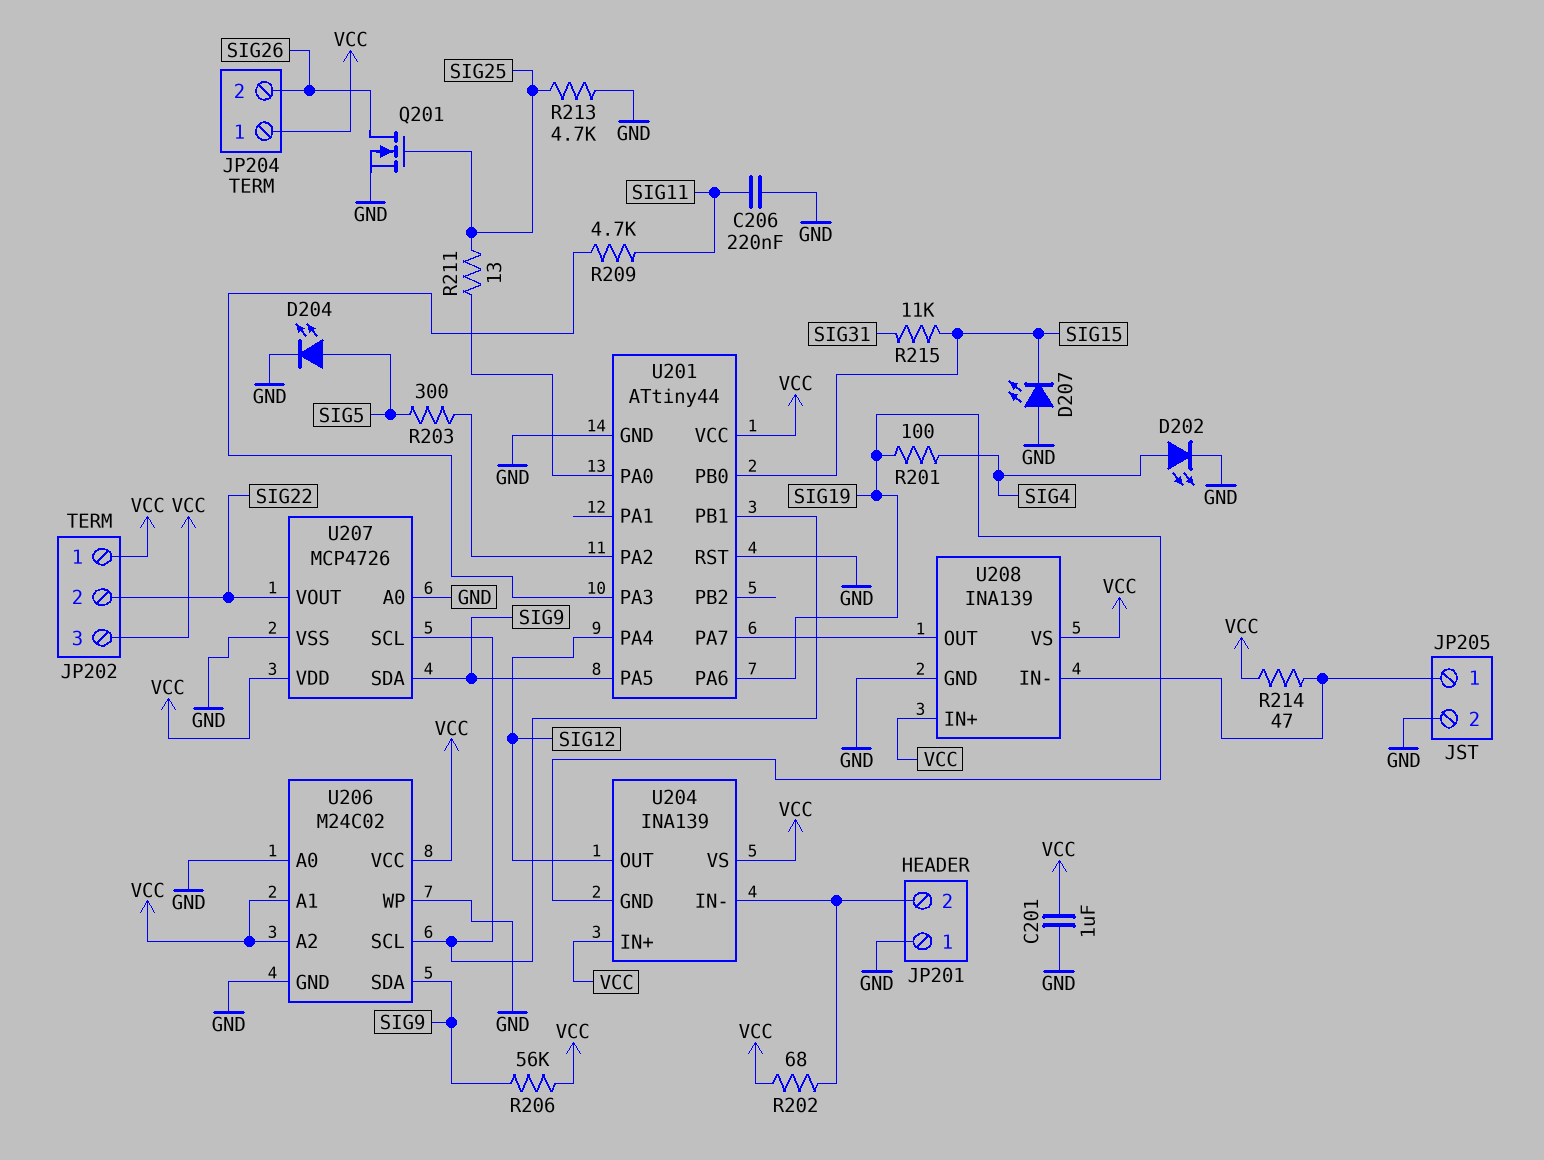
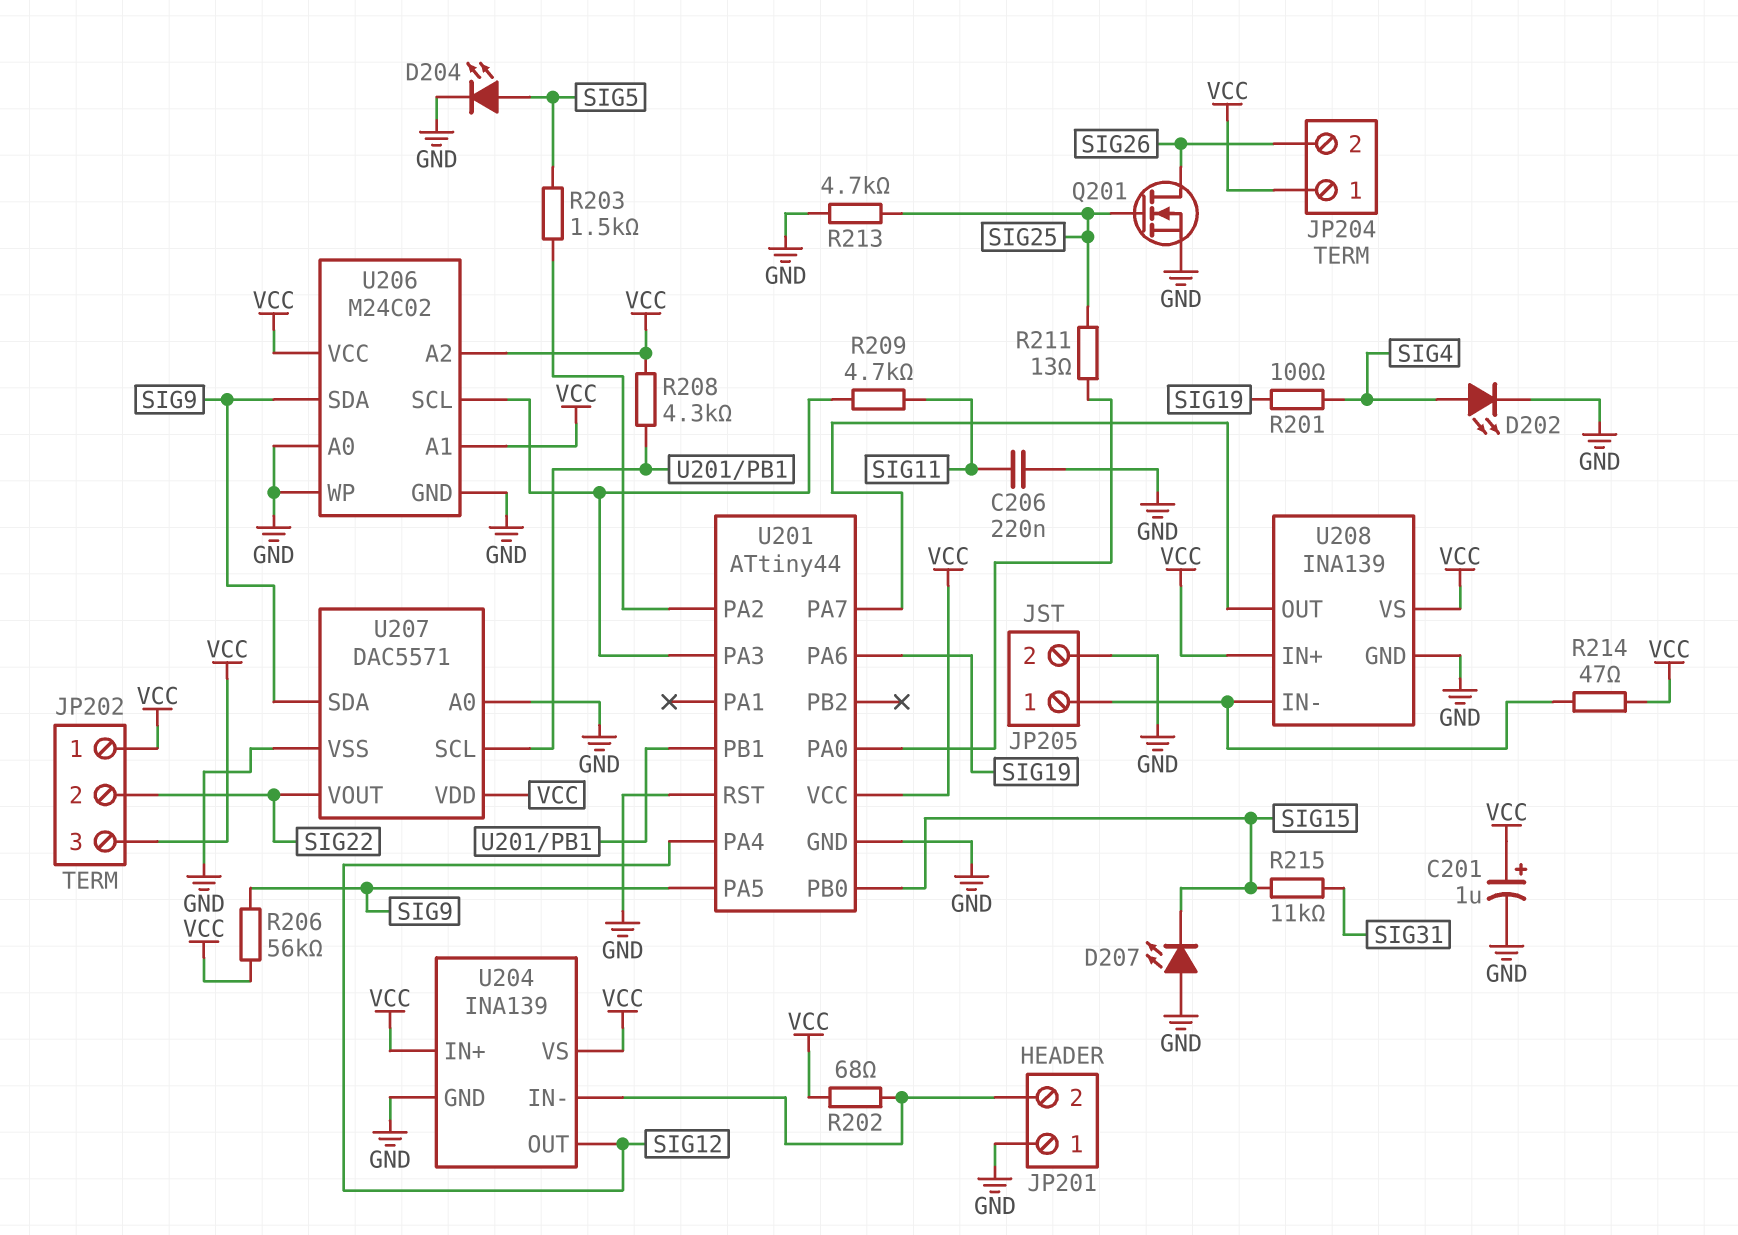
C201: 1uF (GND, VCC) -> 1uF (plus VCC, minus GND)
R203: 300 (SIG5, U201/PA2) -> 1.5k (SIG5, U201/PA2)
R208: none -> 4.3k (U201/PB1, VCC)
U204 pin GND: SIG19 -> GND
U206 pin SCL: U201/PB1 -> U201/PA3
U207: MCP4726 -> DAC5571

